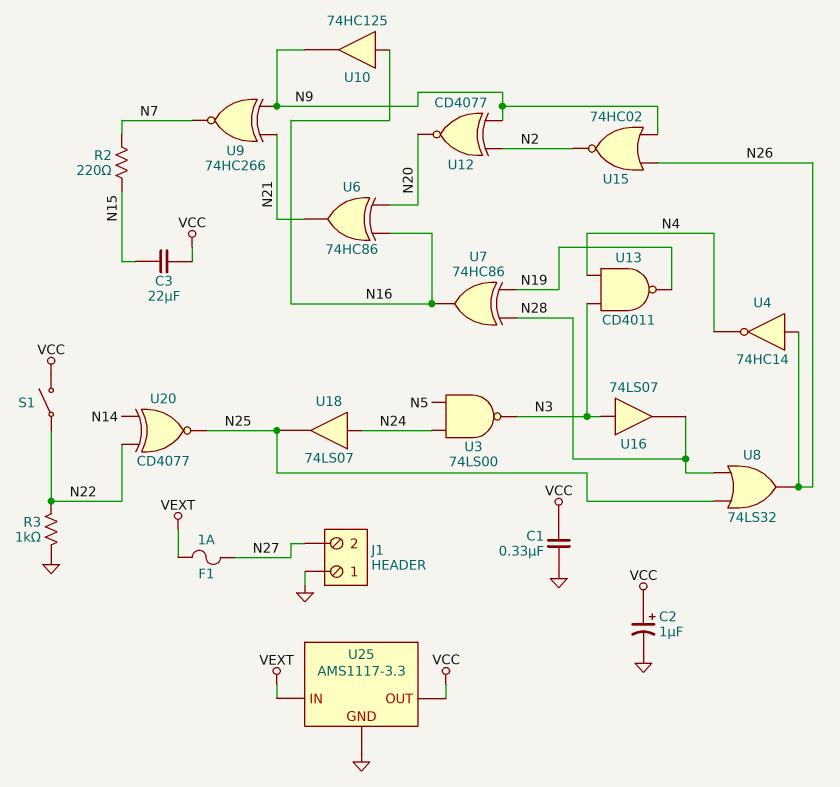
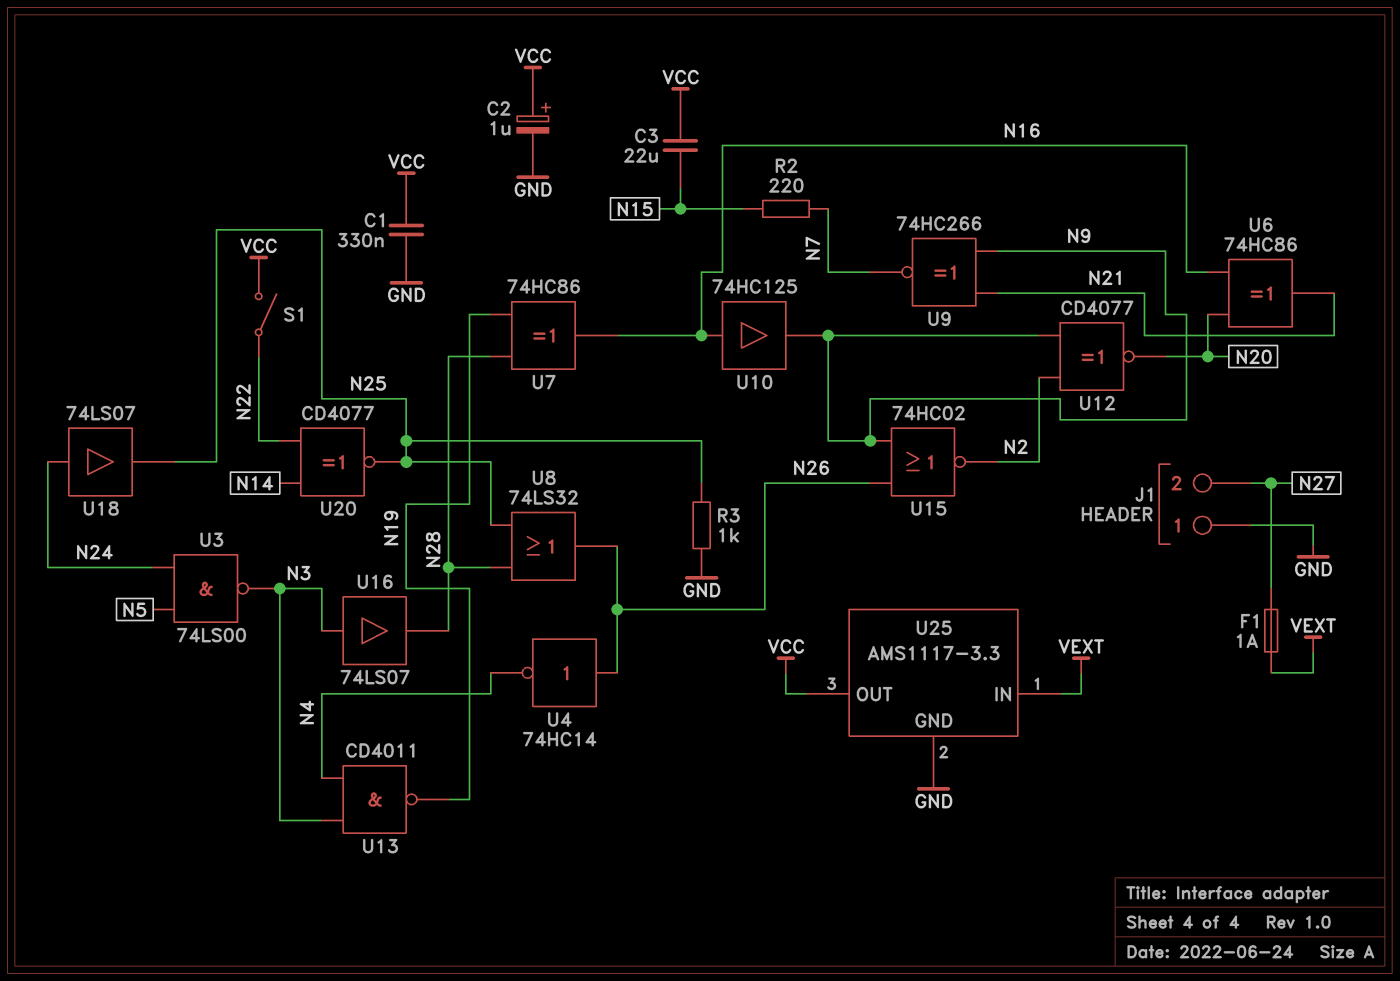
R3: 1k (GND, N22) -> 1k (GND, N25)

